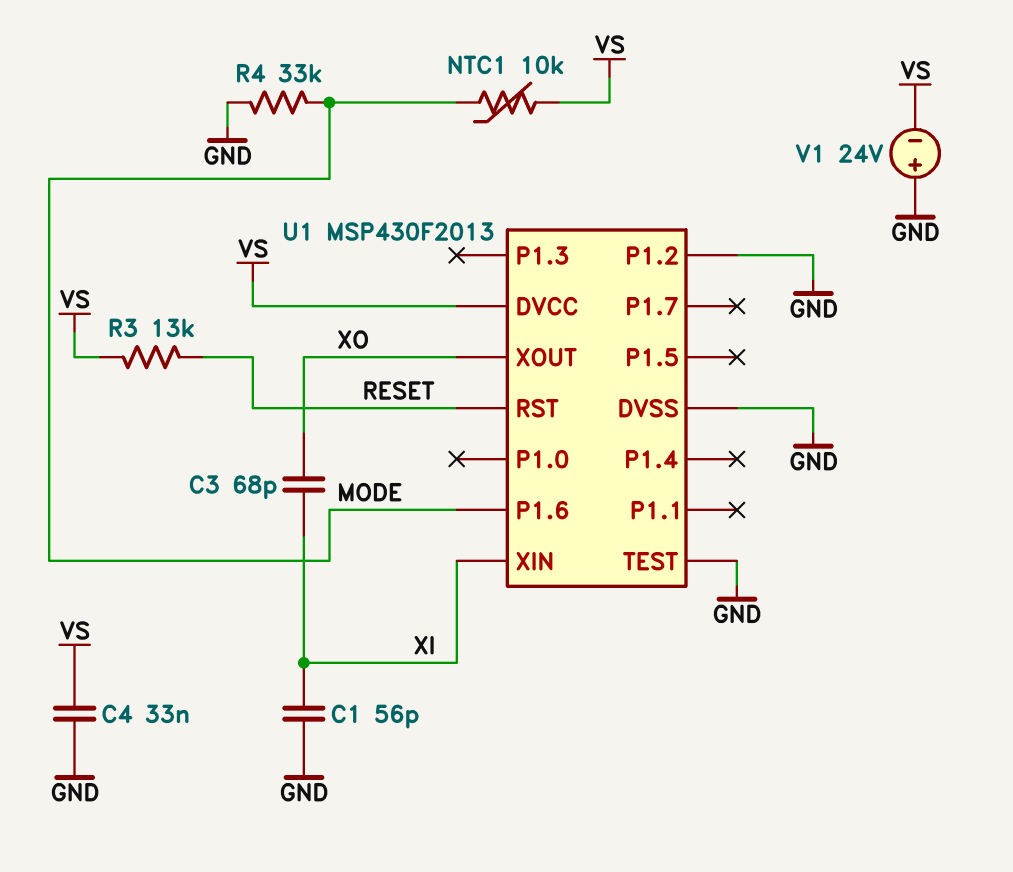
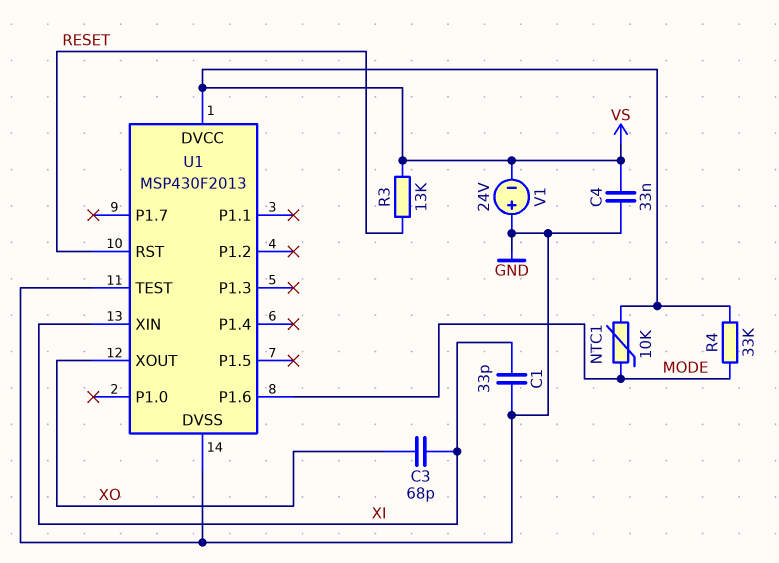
C1: 56pF (GND, XI) -> 33pF (GND, XI)
R4: 33k (GND, MODE) -> 33k (MODE, VS)
U1 pin P1.2: GND -> none

